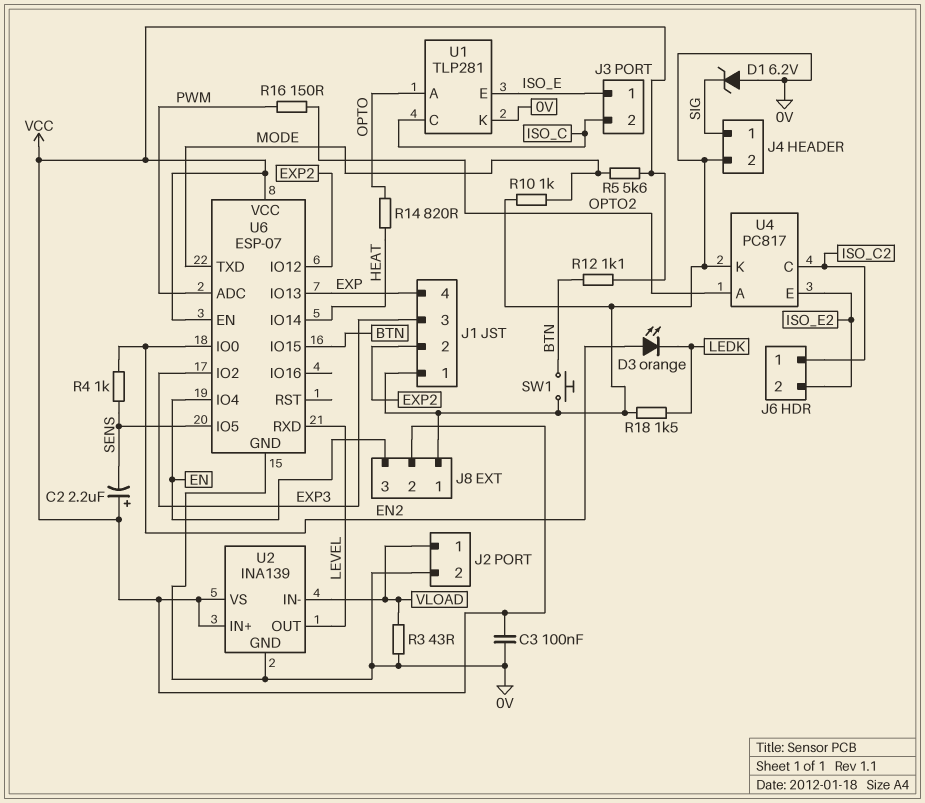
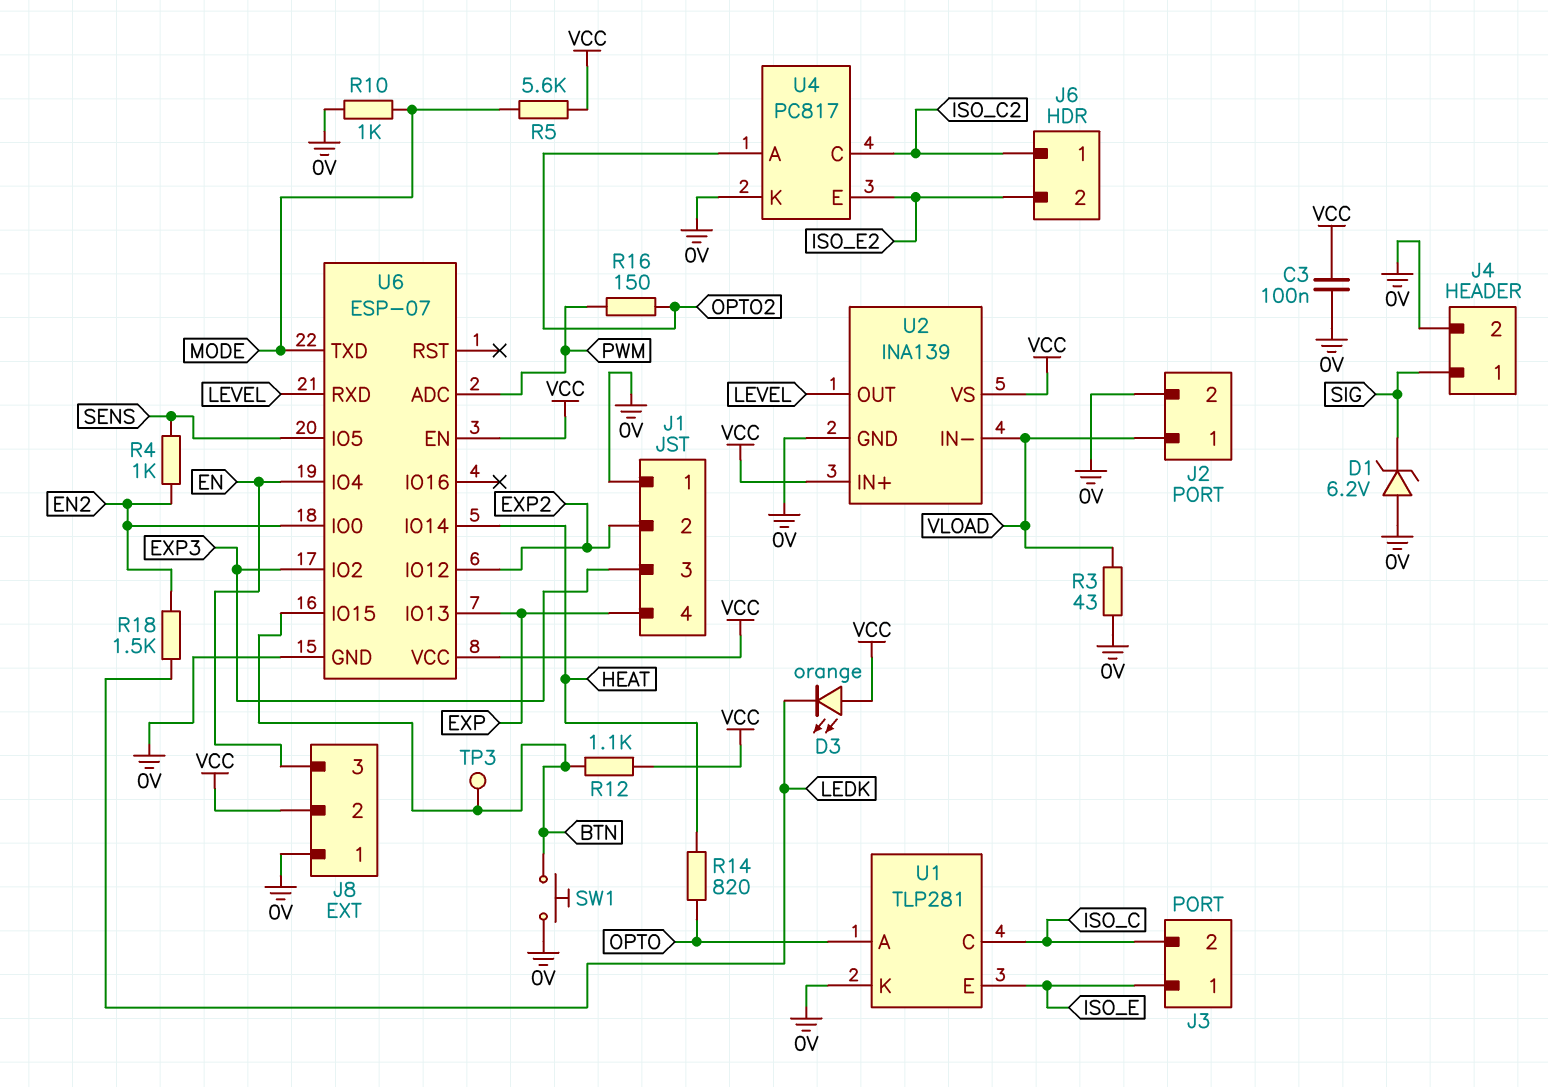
C2: 2.2uF (plus VCC, minus SENS) -> none
D3: LED orange (A EN2, K LEDK) -> LED orange (A VCC, K LEDK)
R18: 1.5k (0V, LEDK) -> 1.5k (EN2, LEDK)
TP3: none -> test point (BTN)

